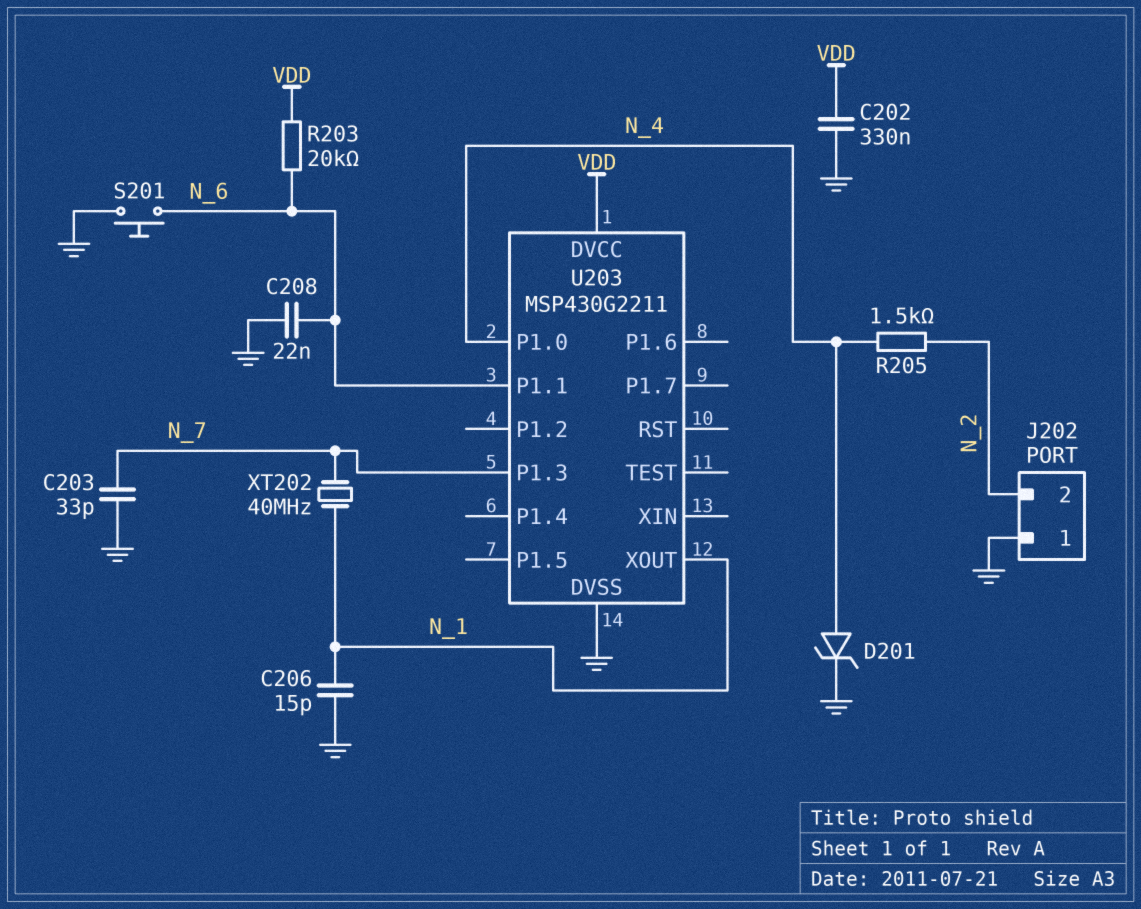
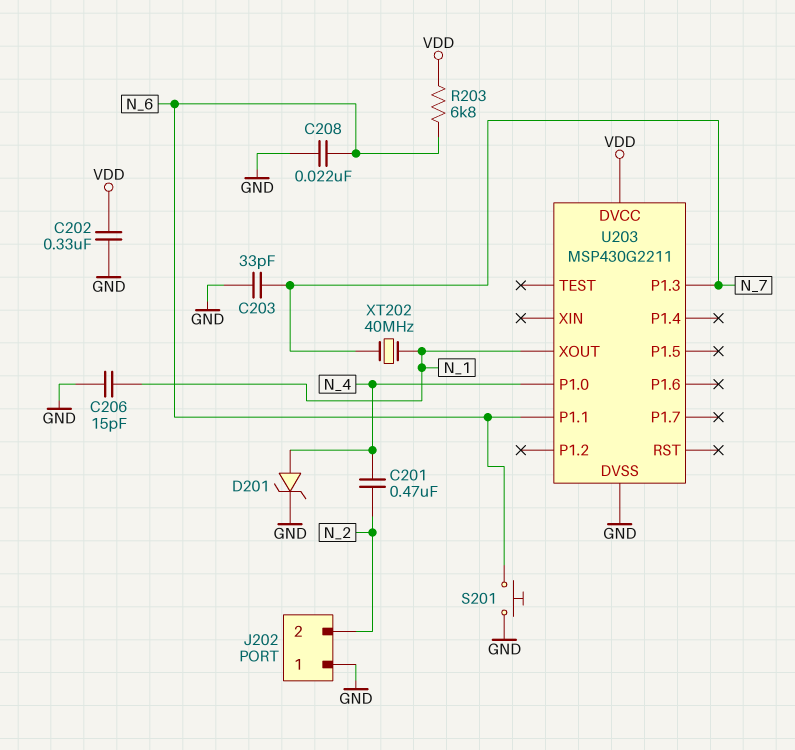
C201: none -> 470nF (N_2, N_4)
R203: 20k (N_6, VDD) -> 6.8k (N_6, VDD)
R205: 1.5k (N_2, N_4) -> none

